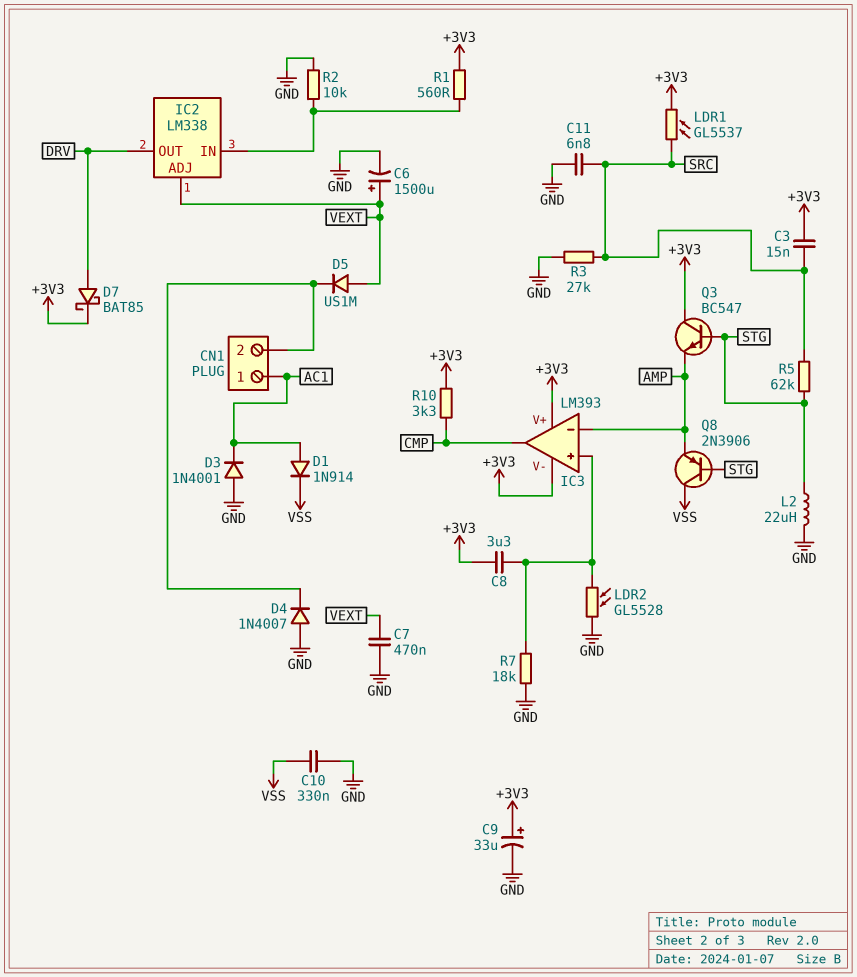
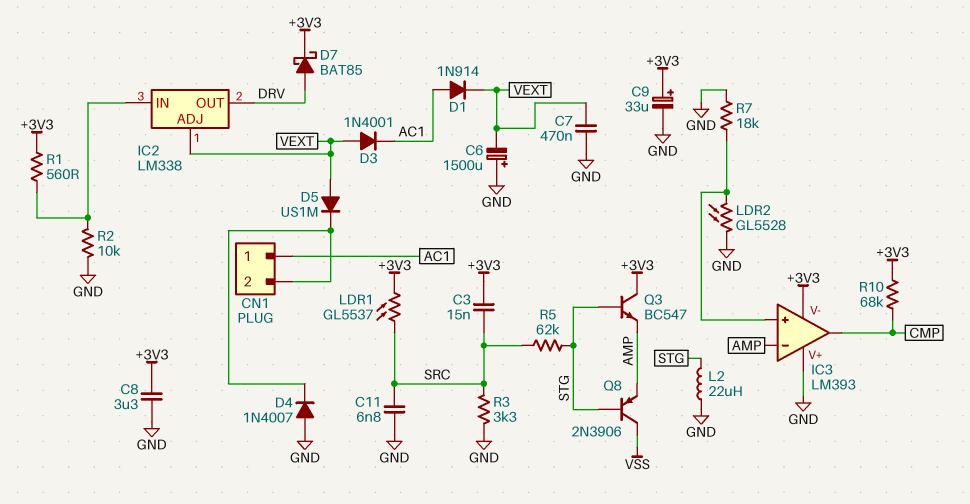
C6: 1500uF (plus VEXT, minus GND) -> 1500uF (plus GND, minus VEXT)
C8: 3.3uF (+3V3, IC3/in+) -> 3.3uF (+3V3, GND)
C10: 330nF (GND, VSS) -> none
D1: diode 1N914 (A AC1, K VSS) -> diode 1N914 (A AC1, K VEXT)
D3: diode 1N4001 (A GND, K AC1) -> diode 1N4001 (A VEXT, K AC1)
IC3 pin V+: +3V3 -> GND
R3: 27k (GND, SRC) -> 3.3k (GND, SRC)
R10: 3.3k (+3V3, CMP) -> 68k (+3V3, CMP)

